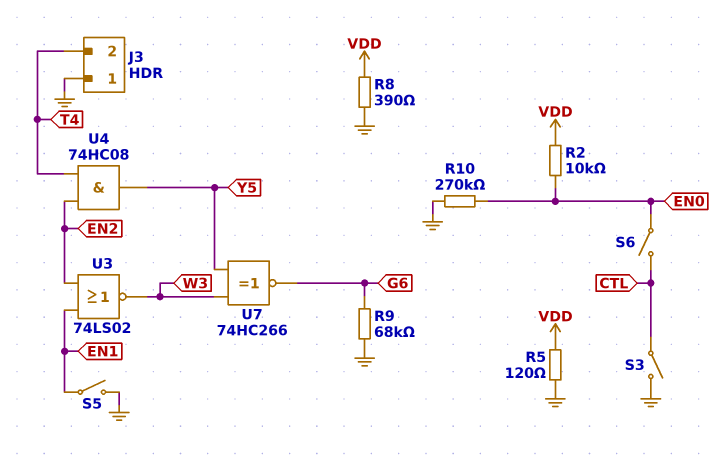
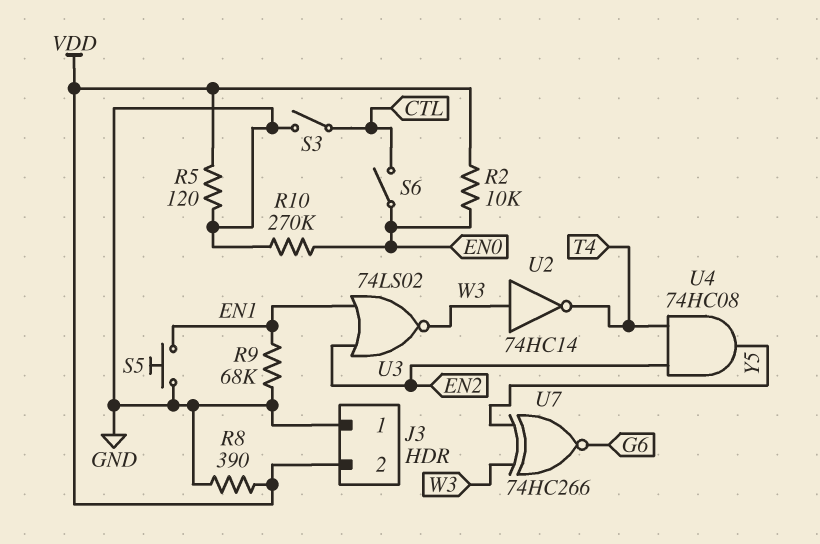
J3 pin 2: T4 -> VDD
R9: 68k (G6, GND) -> 68k (EN1, GND)
S5: switch (EN1, GND) -> button (EN1, GND)
U2: none -> NOT 74HC14 (in W3, out T4)

